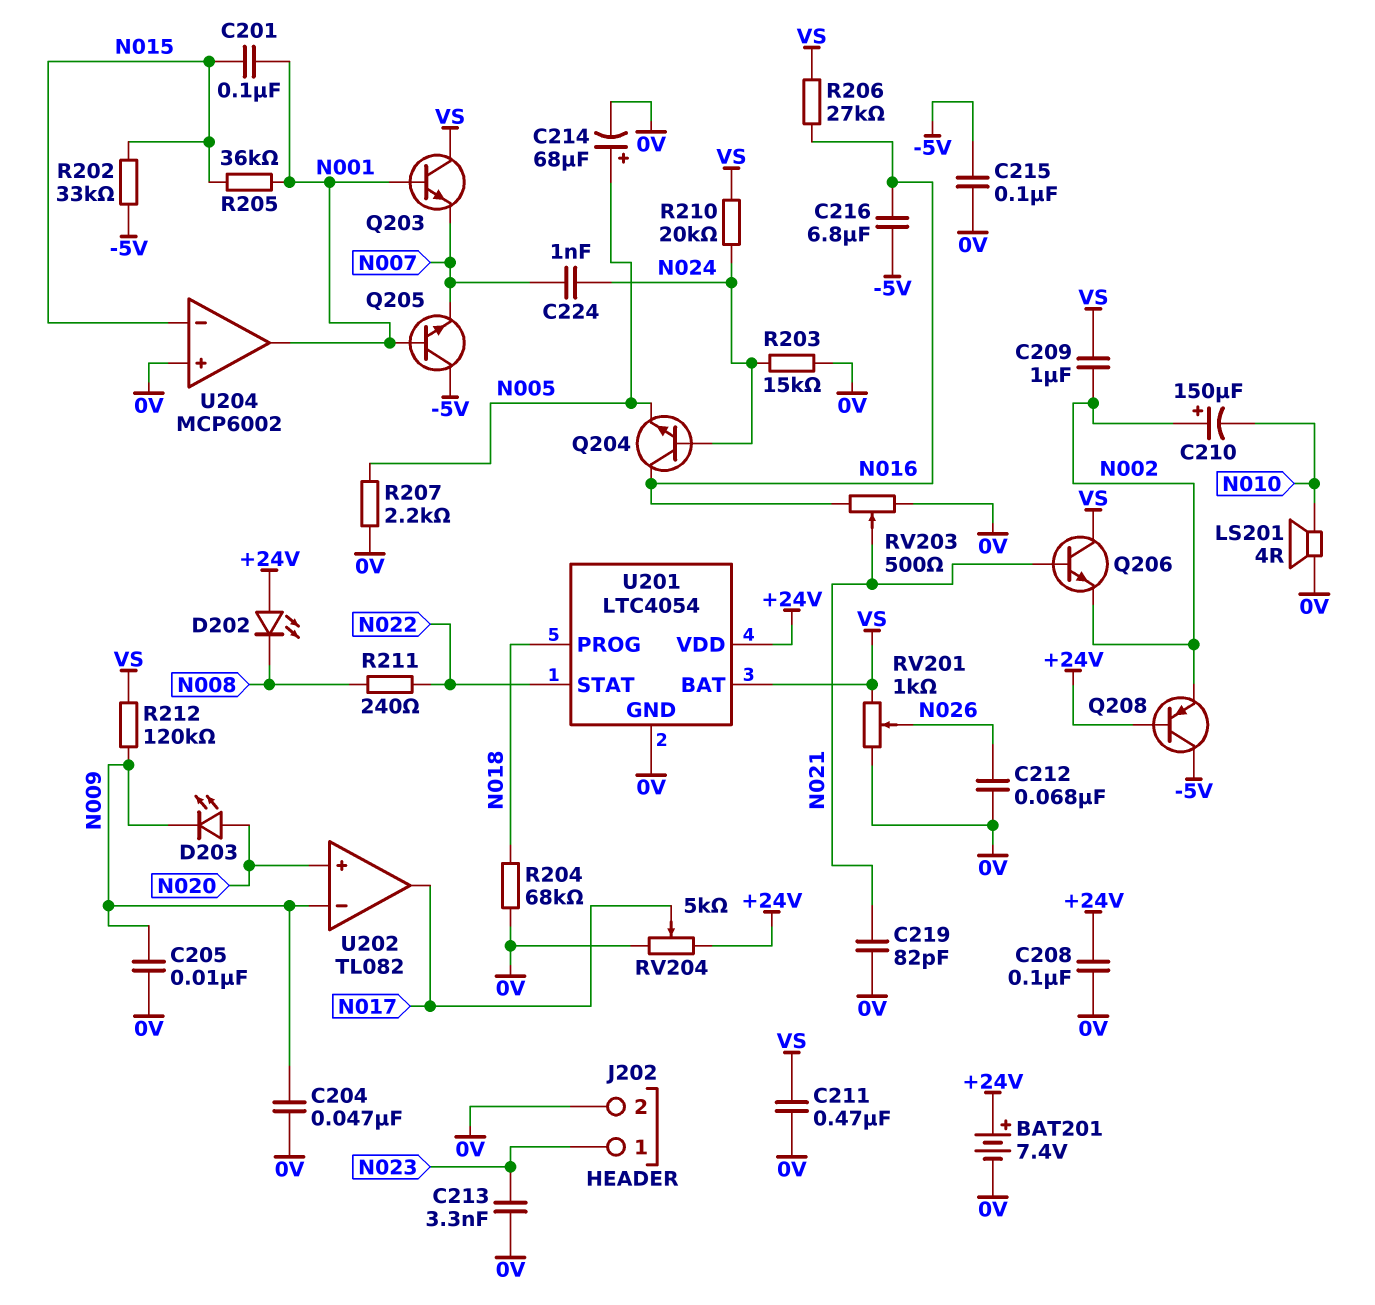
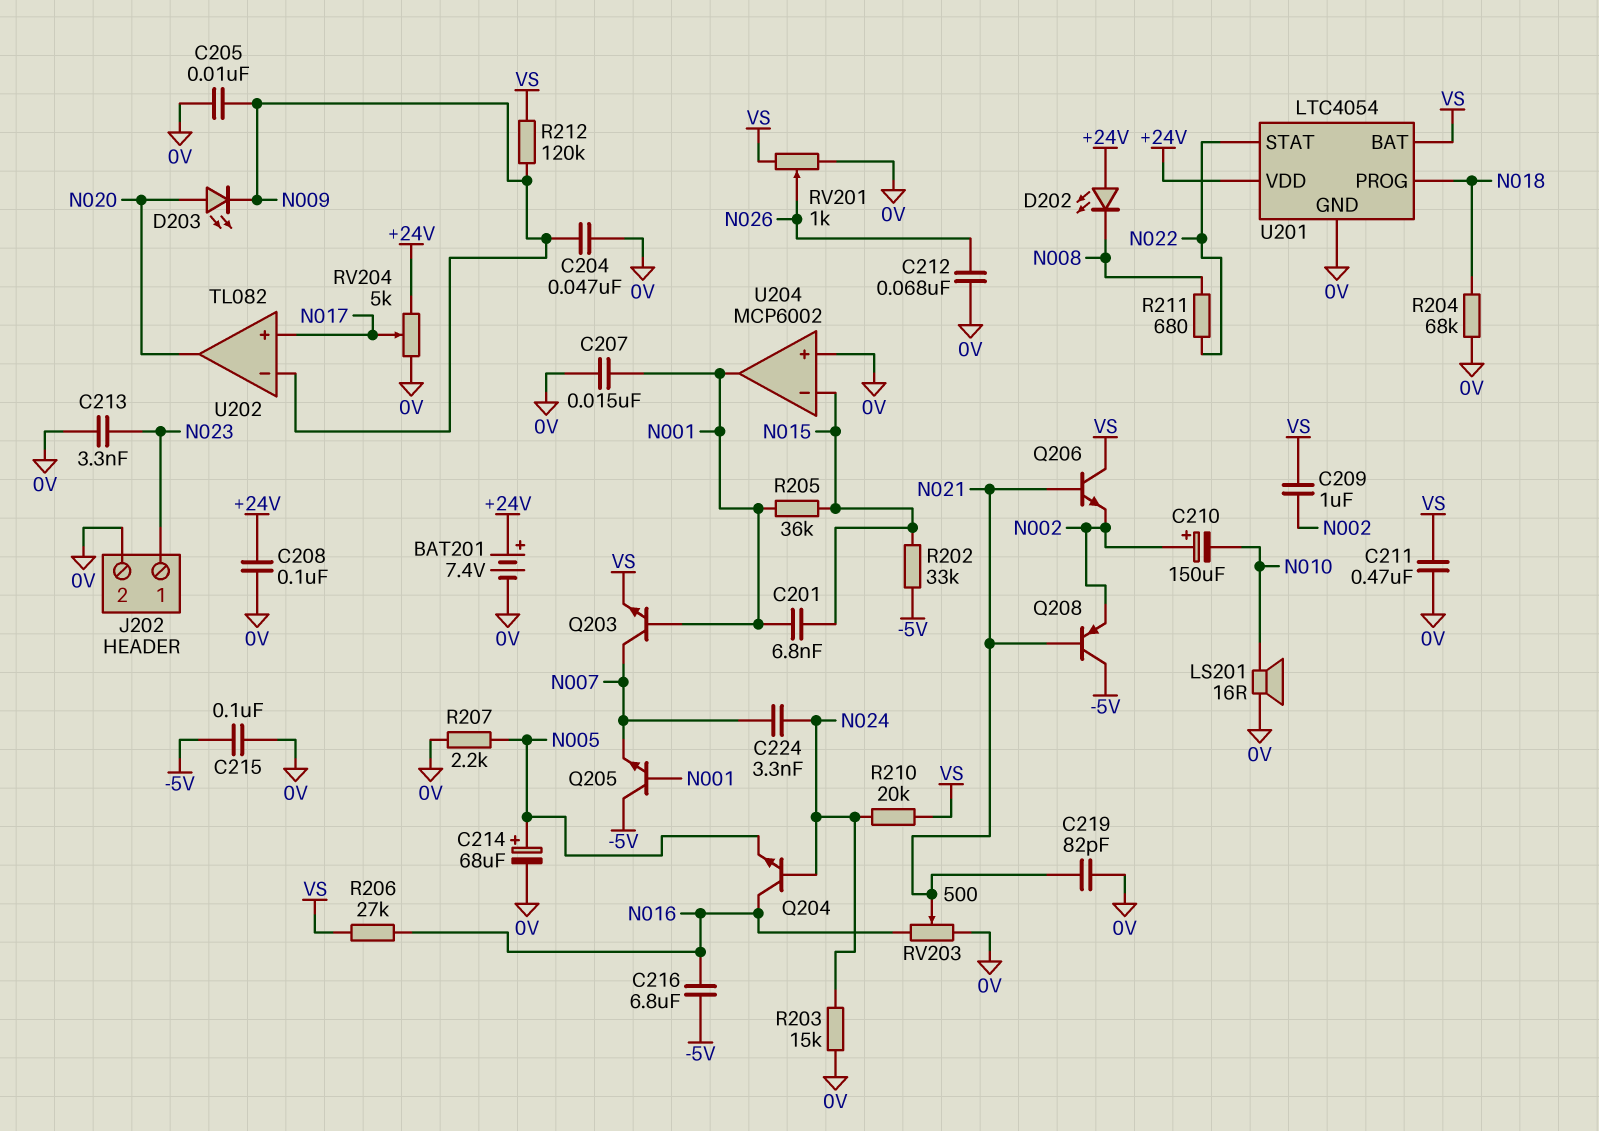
C201: 100nF (N001, N015) -> 6.8nF (N001, N015)
C207: none -> 15nF (0V, N001)
C224: 1nF (N007, N024) -> 3.3nF (N007, N024)
LS201: speaker 4R (0V, N010) -> speaker 16R (0V, N010)
Q203: NPN (B N001, C VS, E N007) -> NPN (B N001, C N007, E VS)
Q208: PNP (B +24V, C -5V, E N002) -> PNP (B N021, C -5V, E N002)
R211: 240 (N008, N022) -> 680 (N008, N022)
U202 pin in+: N020 -> N017
U202 pin out: N017 -> N020

